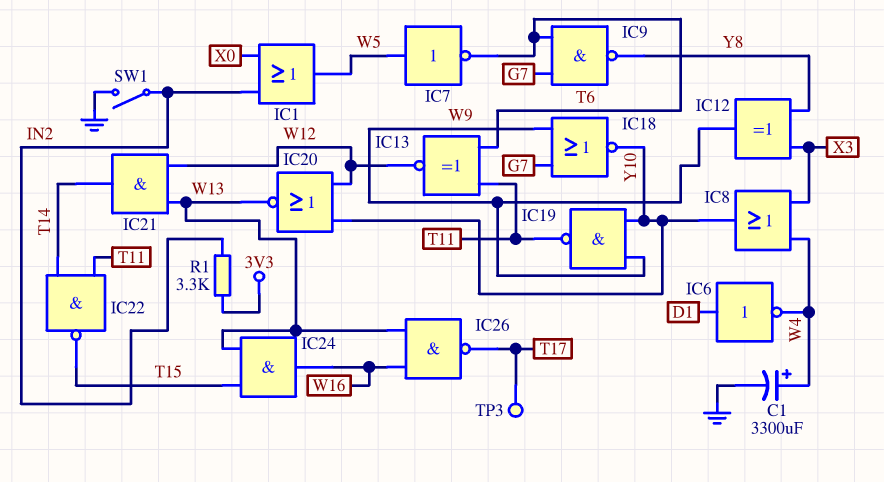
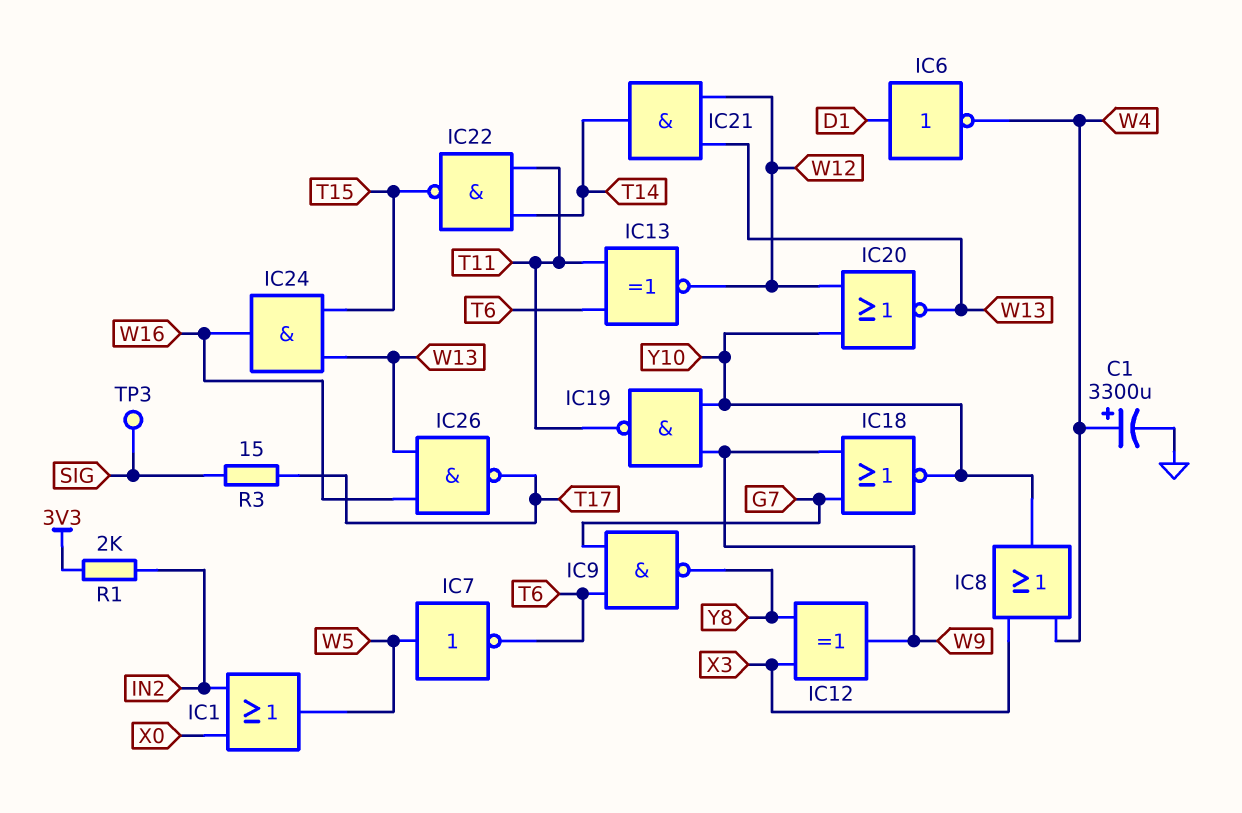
R1: 3.3k (3V3, IN2) -> 2k (3V3, IN2)
R3: none -> 15 (SIG, T17)
SW1: switch (GND, IN2) -> none
TP3: test point (T17) -> test point (SIG)

